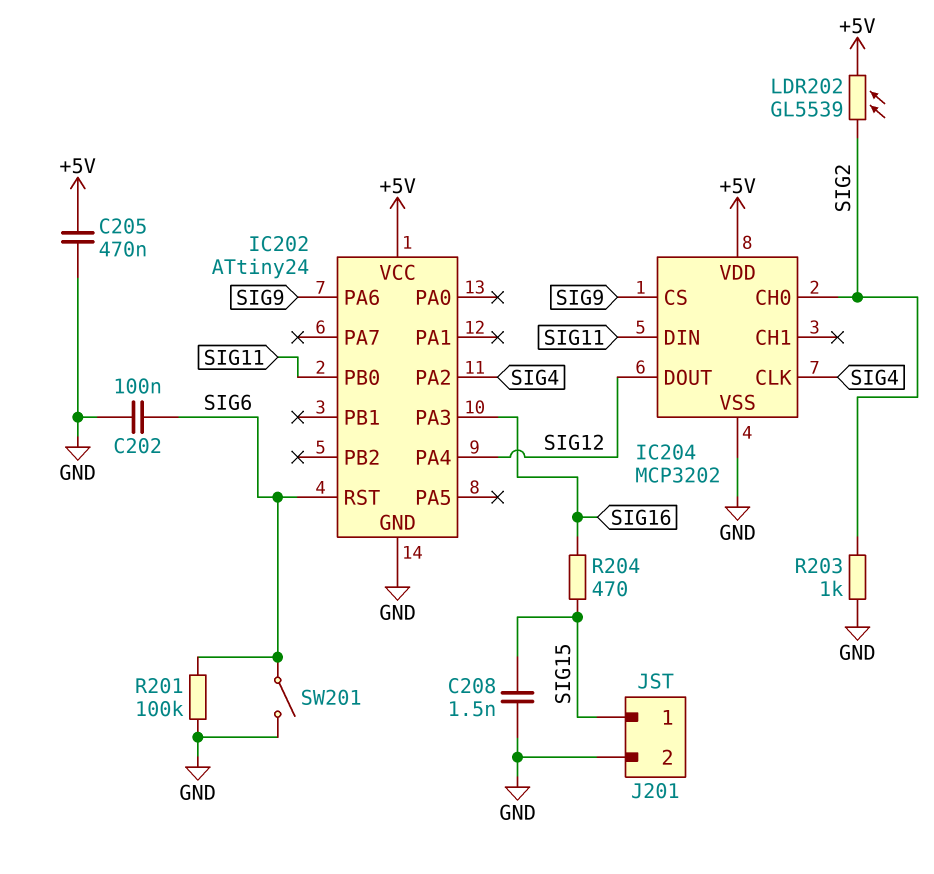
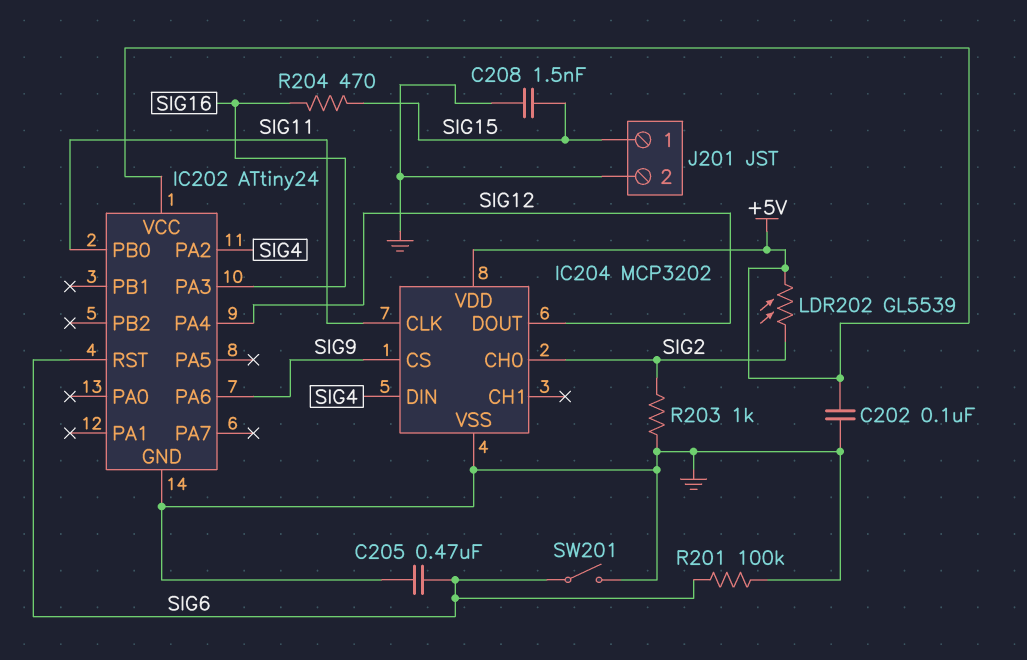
C202: 100nF (GND, SIG6) -> 100nF (+5V, GND)
C205: 470nF (+5V, GND) -> 470nF (GND, SIG6)
IC204 pin CLK: SIG4 -> SIG11
IC204 pin DIN: SIG11 -> SIG4

